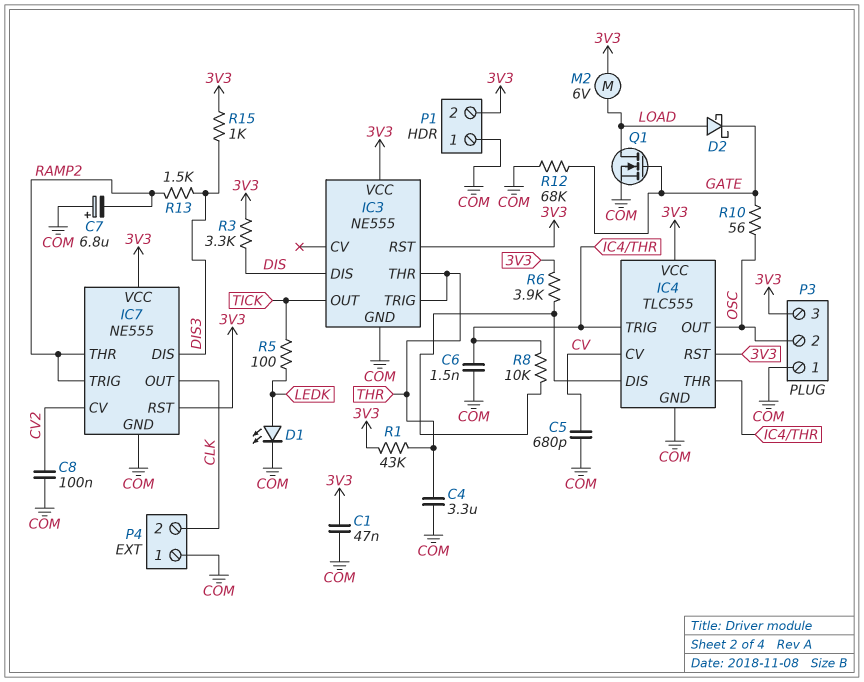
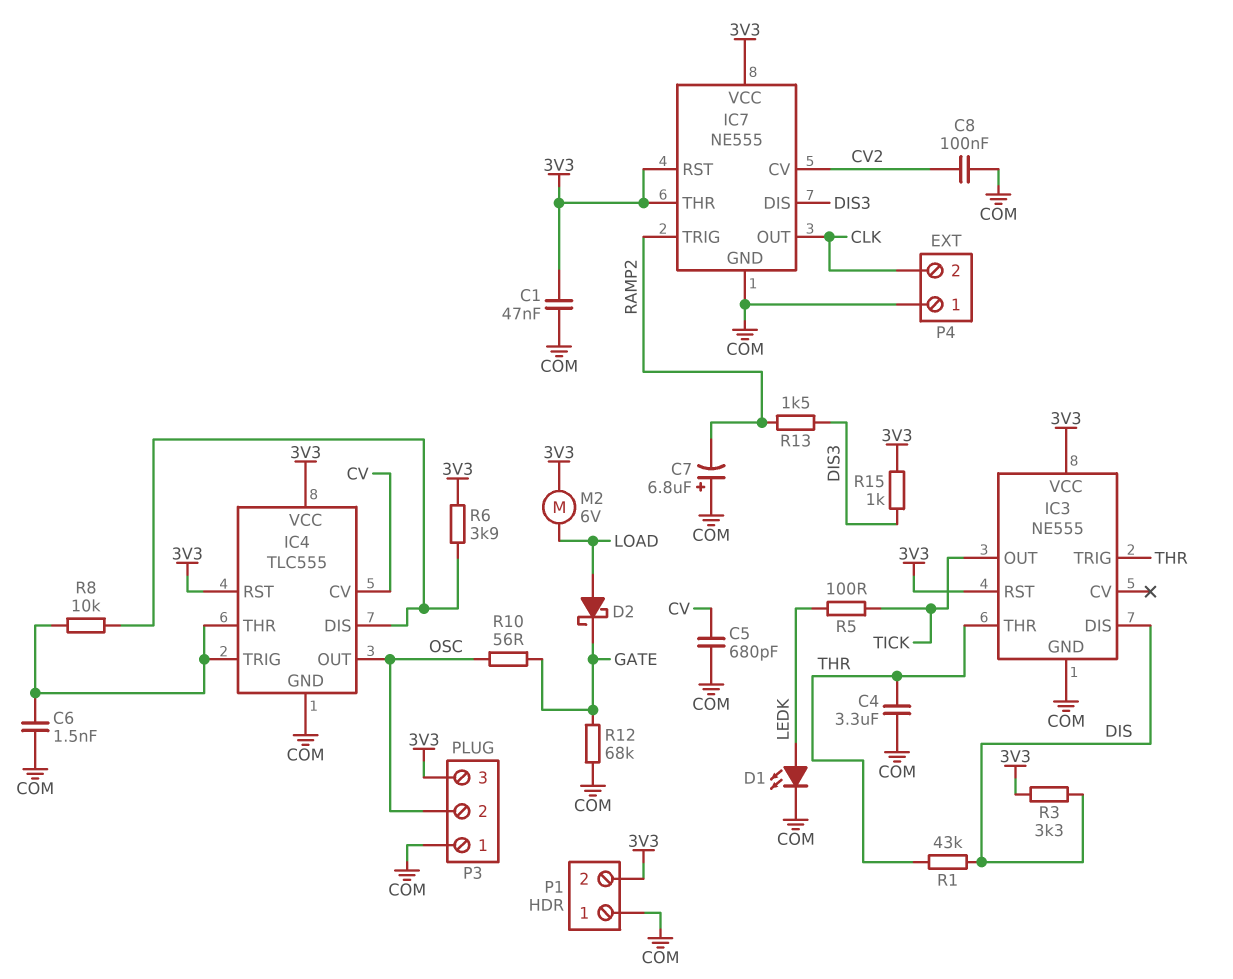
IC7 pin THR: RAMP2 -> 3V3
Q1: NMOS (G GATE, D LOAD, S COM) -> none
R1: 43k (3V3, THR) -> 43k (DIS, THR)

